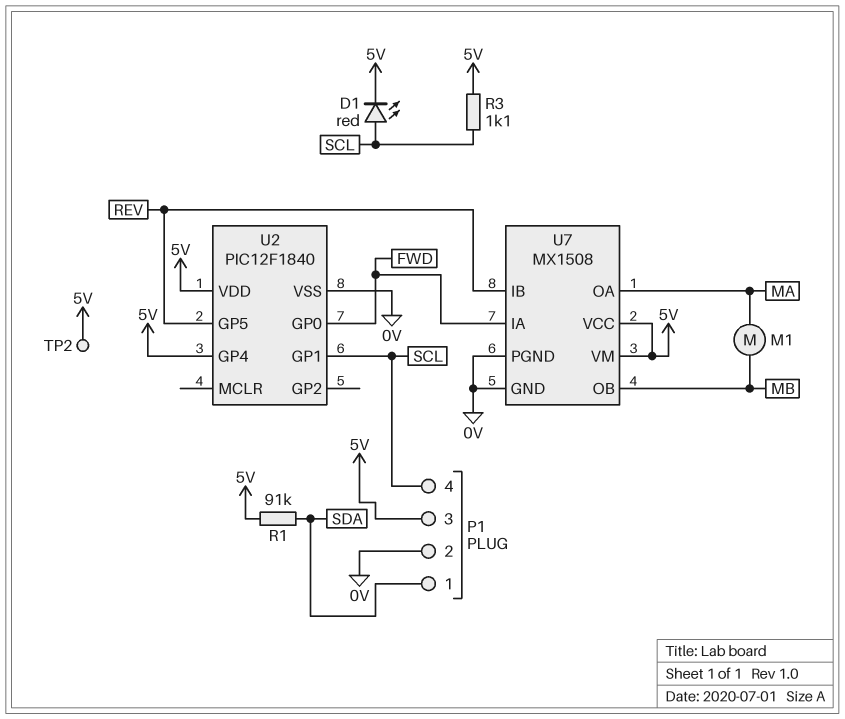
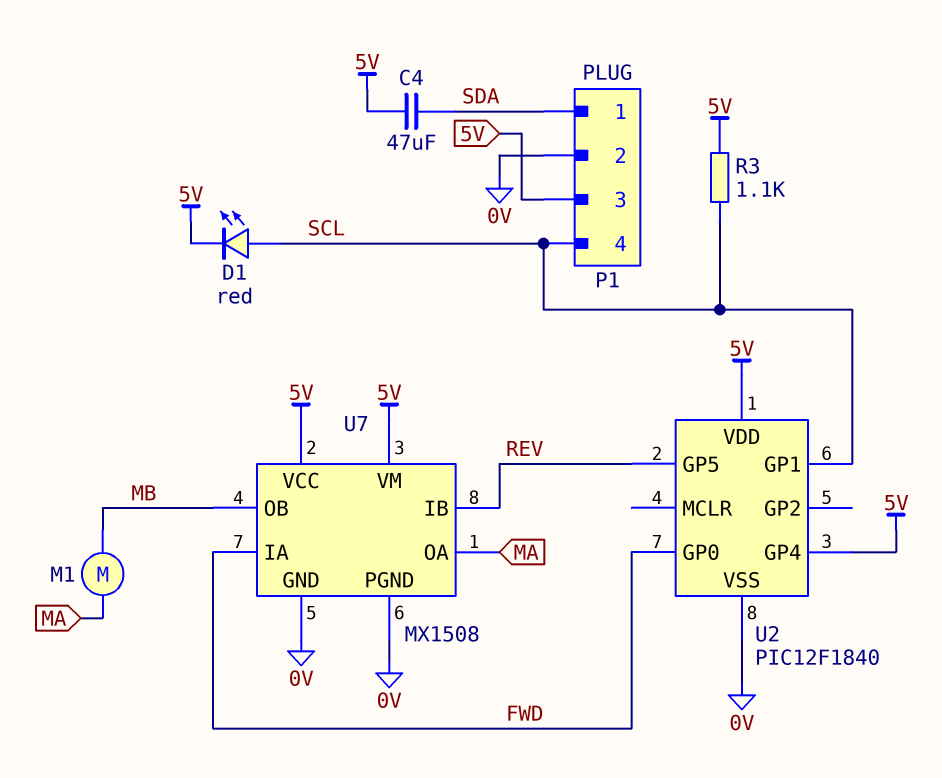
C4: none -> 47uF (5V, SDA)
R1: 91k (5V, SDA) -> none
TP2: test point (5V) -> none

